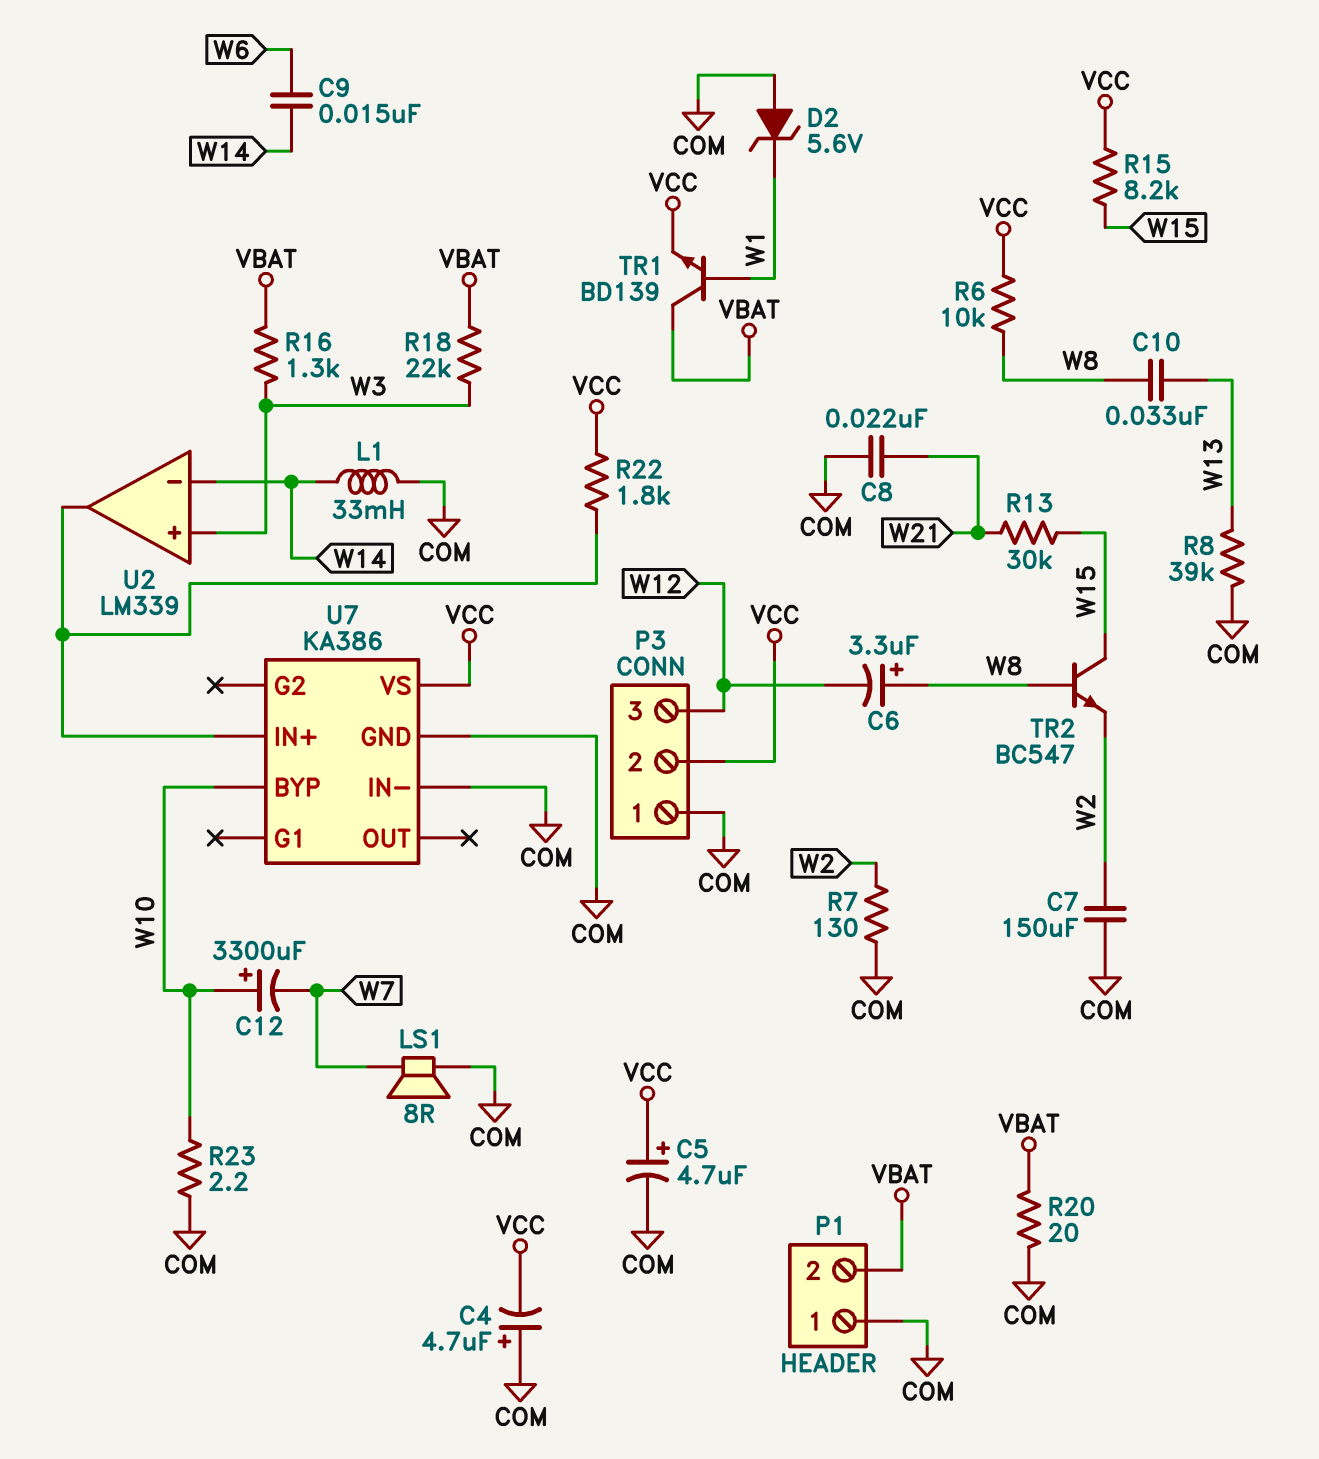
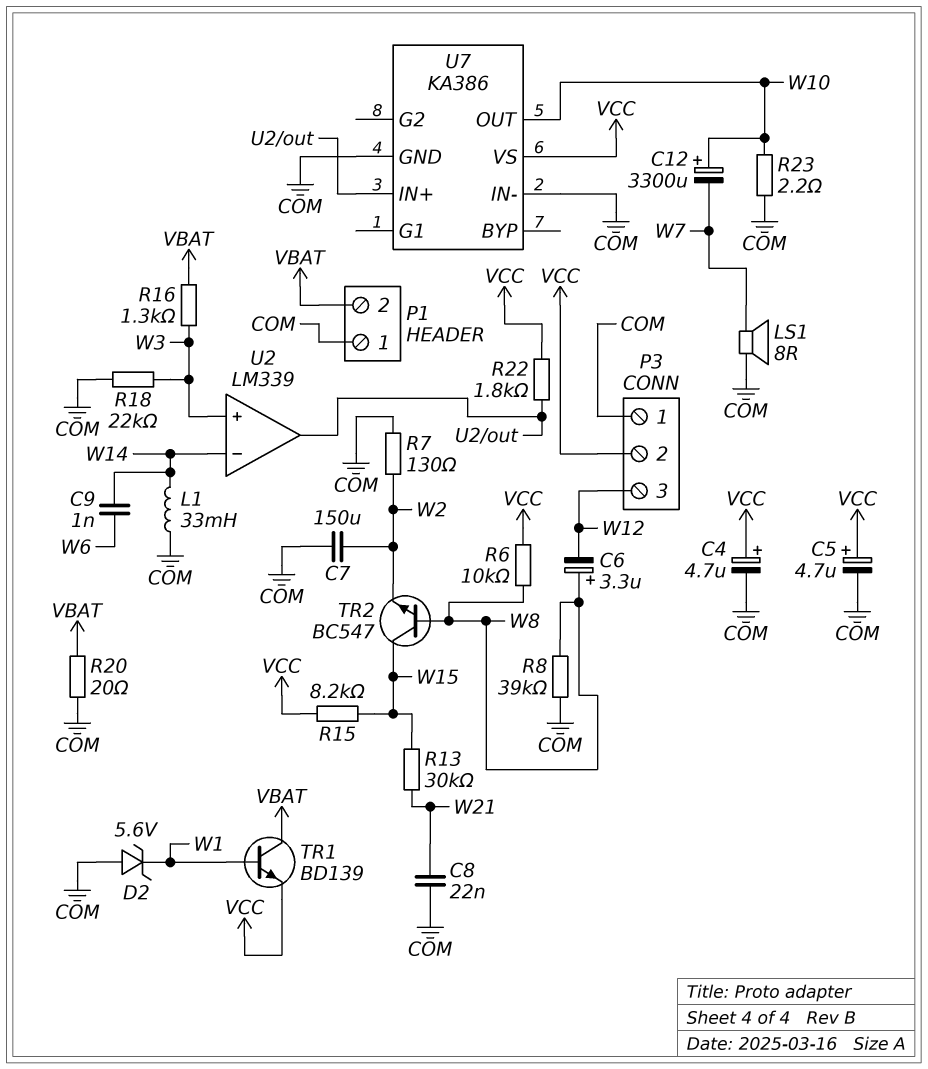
C4: 4.7uF (plus COM, minus VCC) -> 4.7uF (plus VCC, minus COM)
C9: 15nF (W6, W14) -> 1nF (W6, W14)
C10: 33nF (W8, W13) -> none
R8: 39k (COM, W13) -> 39k (COM, W8)
R18: 22k (VBAT, W3) -> 22k (COM, W3)
U7 pin BYP: W10 -> none
U7 pin OUT: none -> W10

